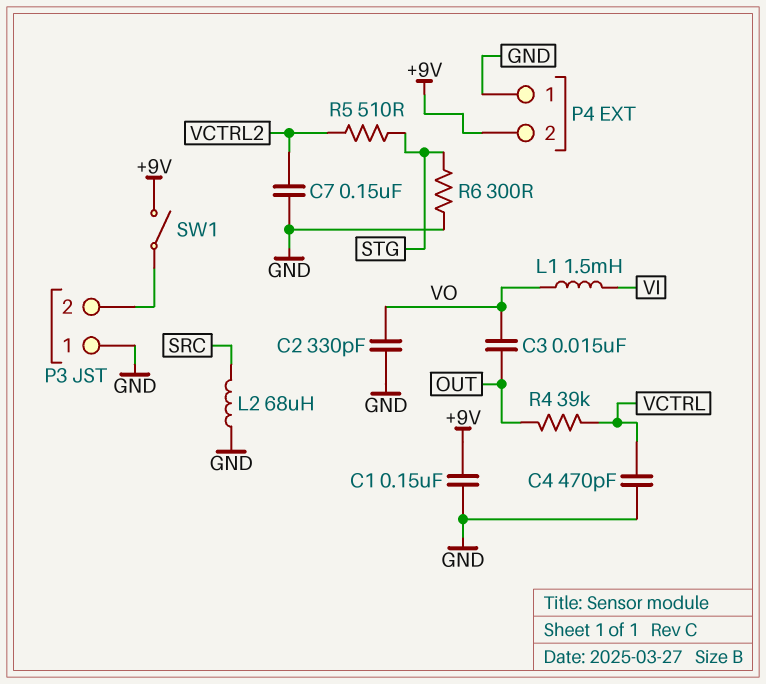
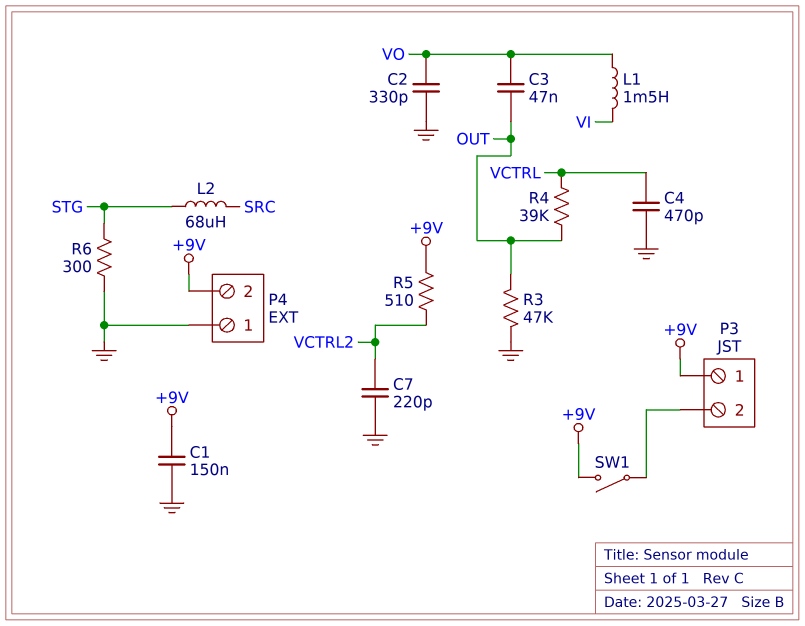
C3: 15nF (OUT, VO) -> 47nF (OUT, VO)
C7: 150nF (GND, VCTRL2) -> 220pF (GND, VCTRL2)
L2: 68uH (GND, SRC) -> 68uH (SRC, STG)
P3 pin 1: GND -> +9V
R3: none -> 47k (GND, OUT)
R5: 510 (STG, VCTRL2) -> 510 (+9V, VCTRL2)

